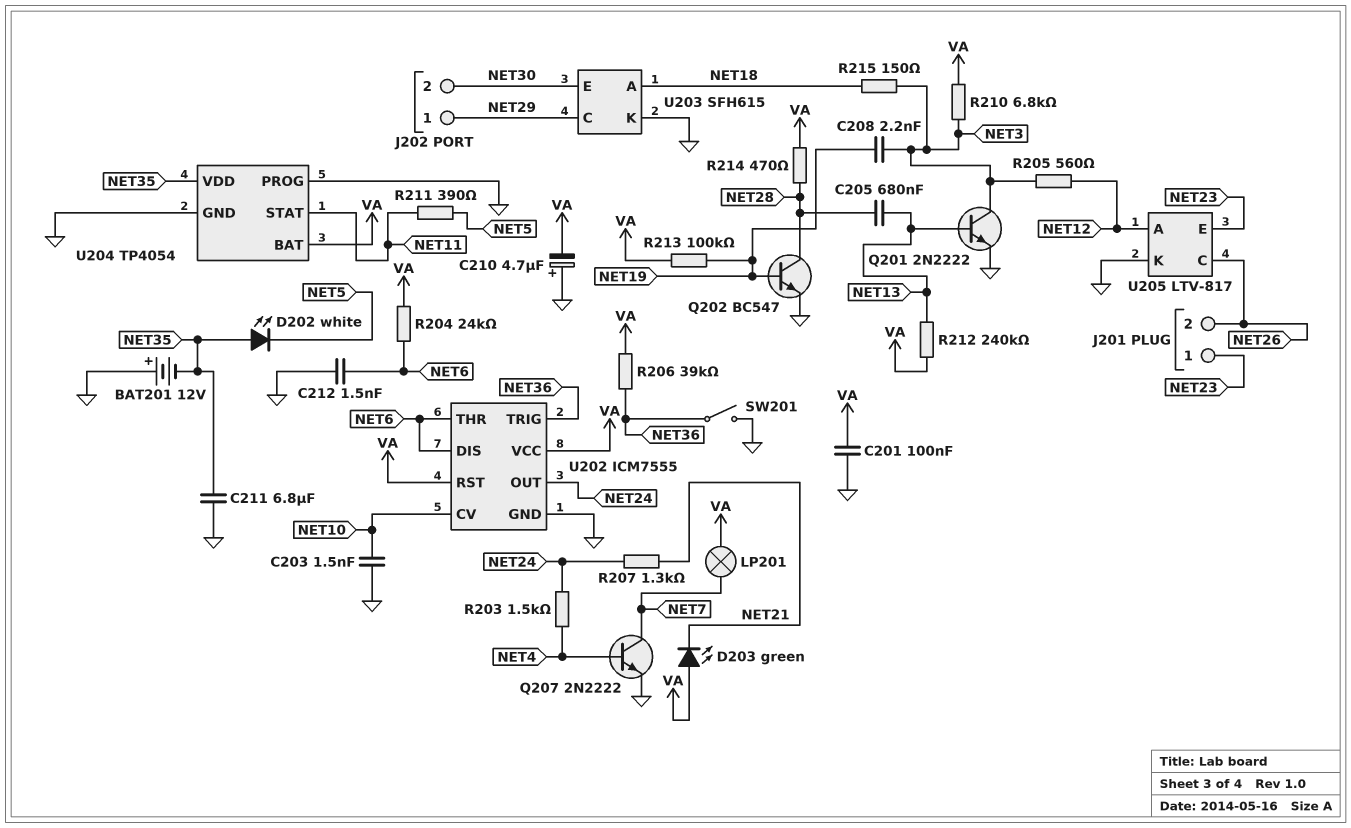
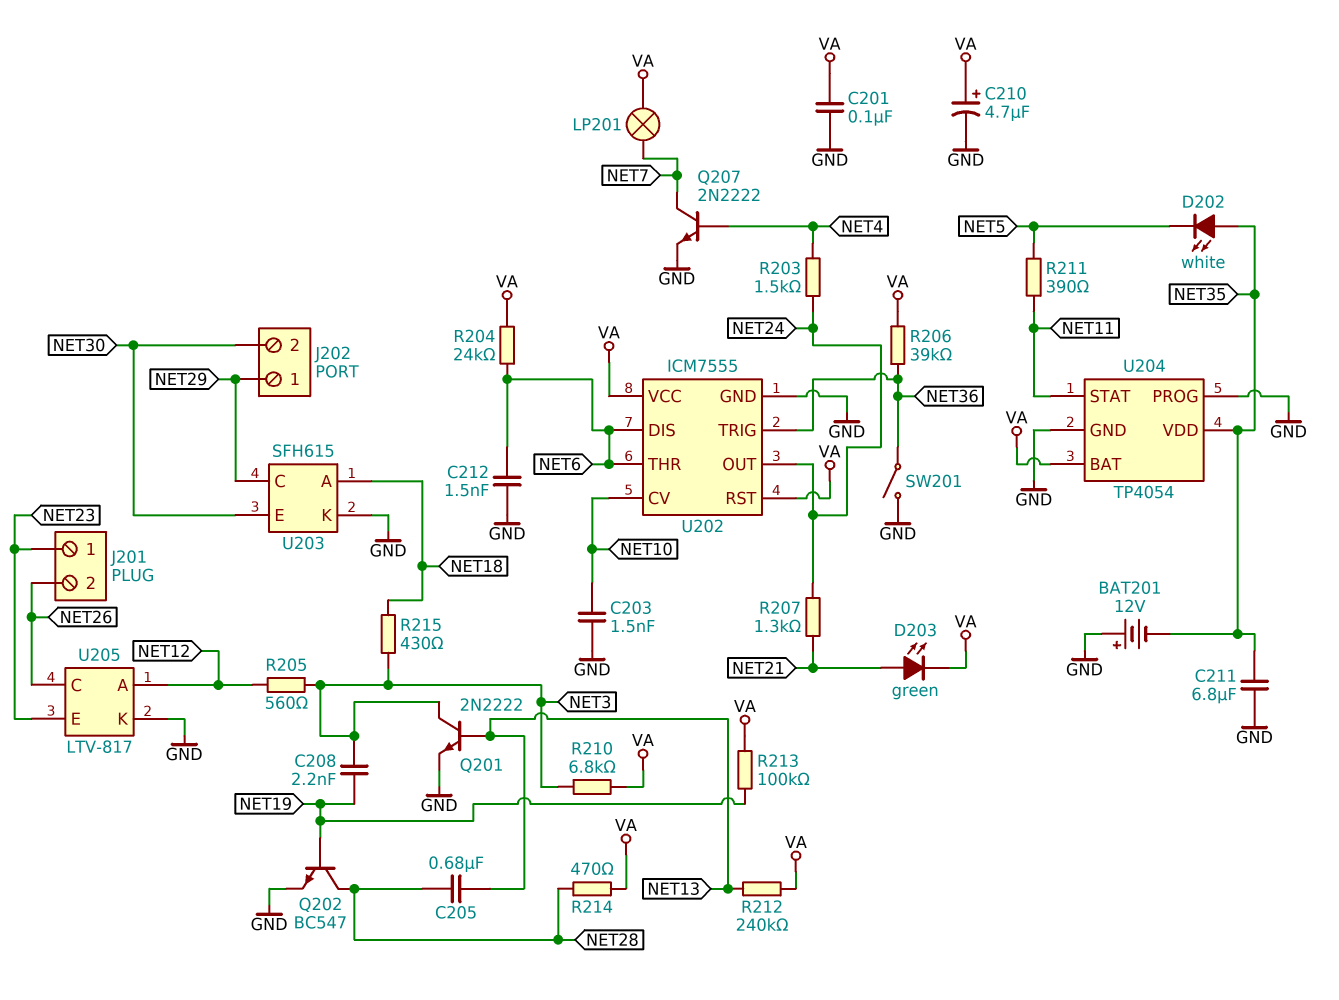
C210: 4.7uF (plus GND, minus VA) -> 4.7uF (plus VA, minus GND)
D203: LED green (A VA, K NET21) -> LED green (A NET21, K VA)
R215: 150 (NET3, NET18) -> 430 (NET3, NET18)

